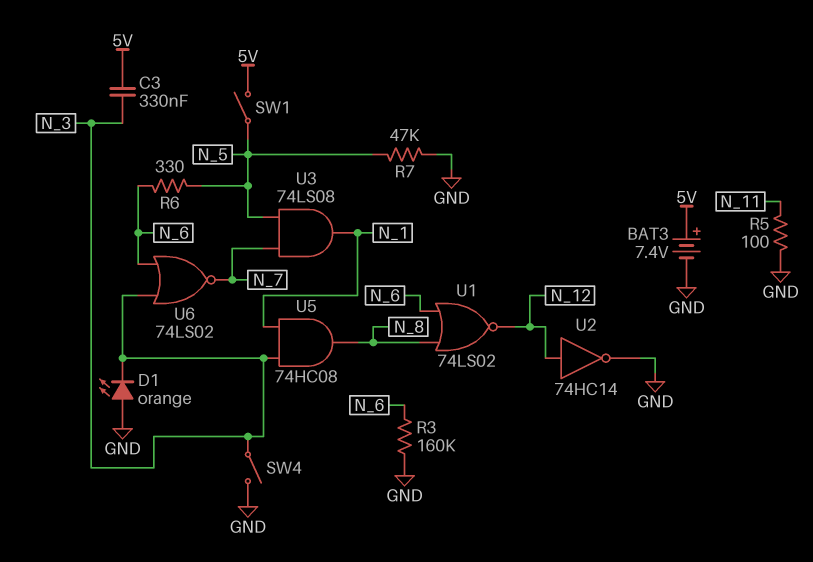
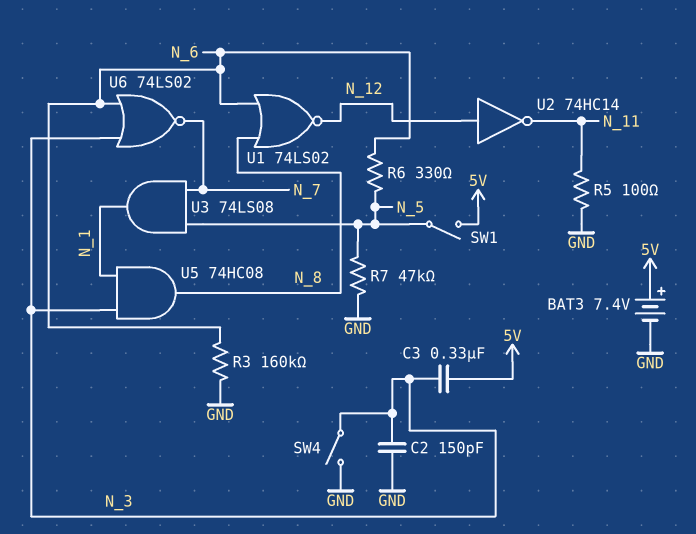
C2: none -> 150pF (GND, N_3)
D1: LED orange (A GND, K N_3) -> none
U2: NOT 74HC14 (in N_12, out GND) -> NOT 74HC14 (in N_12, out N_11)

